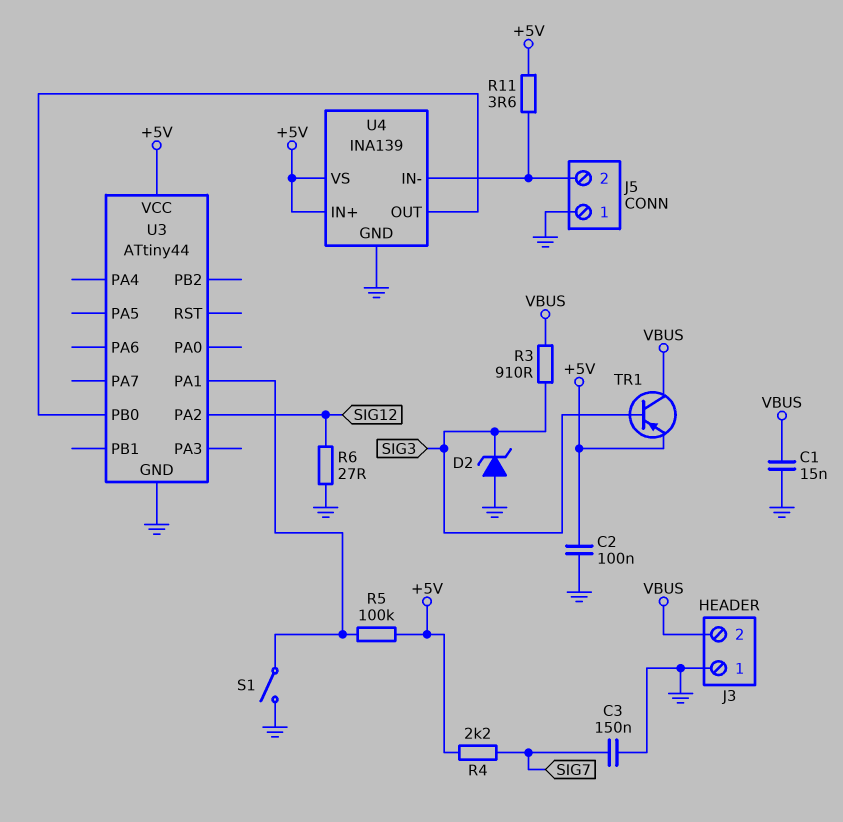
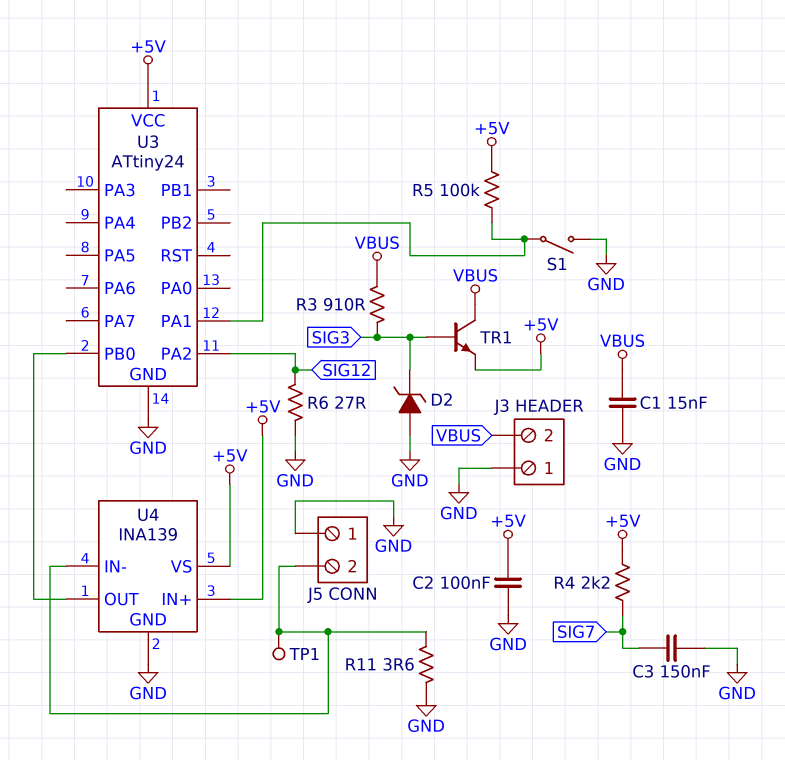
R11: 3.6 (+5V, J5/2) -> 3.6 (GND, J5/2)
TP1: none -> test point (J5/2)
TR1: PNP (B SIG3, C VBUS, E +5V) -> NPN (B SIG3, C VBUS, E +5V)
U3: ATtiny44 -> ATtiny24

